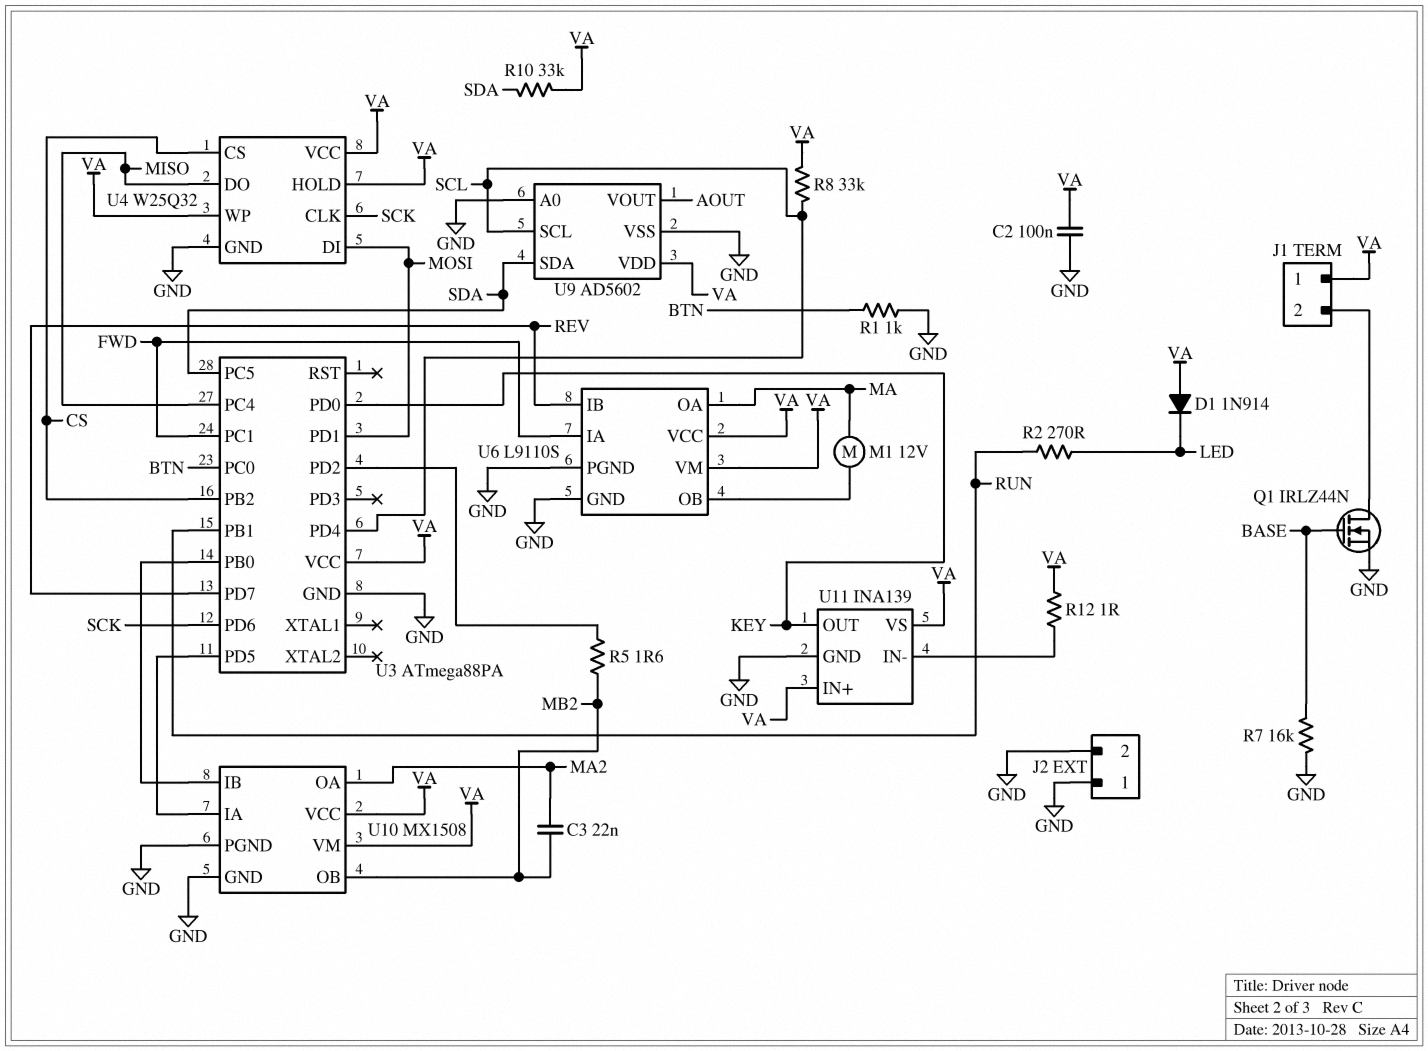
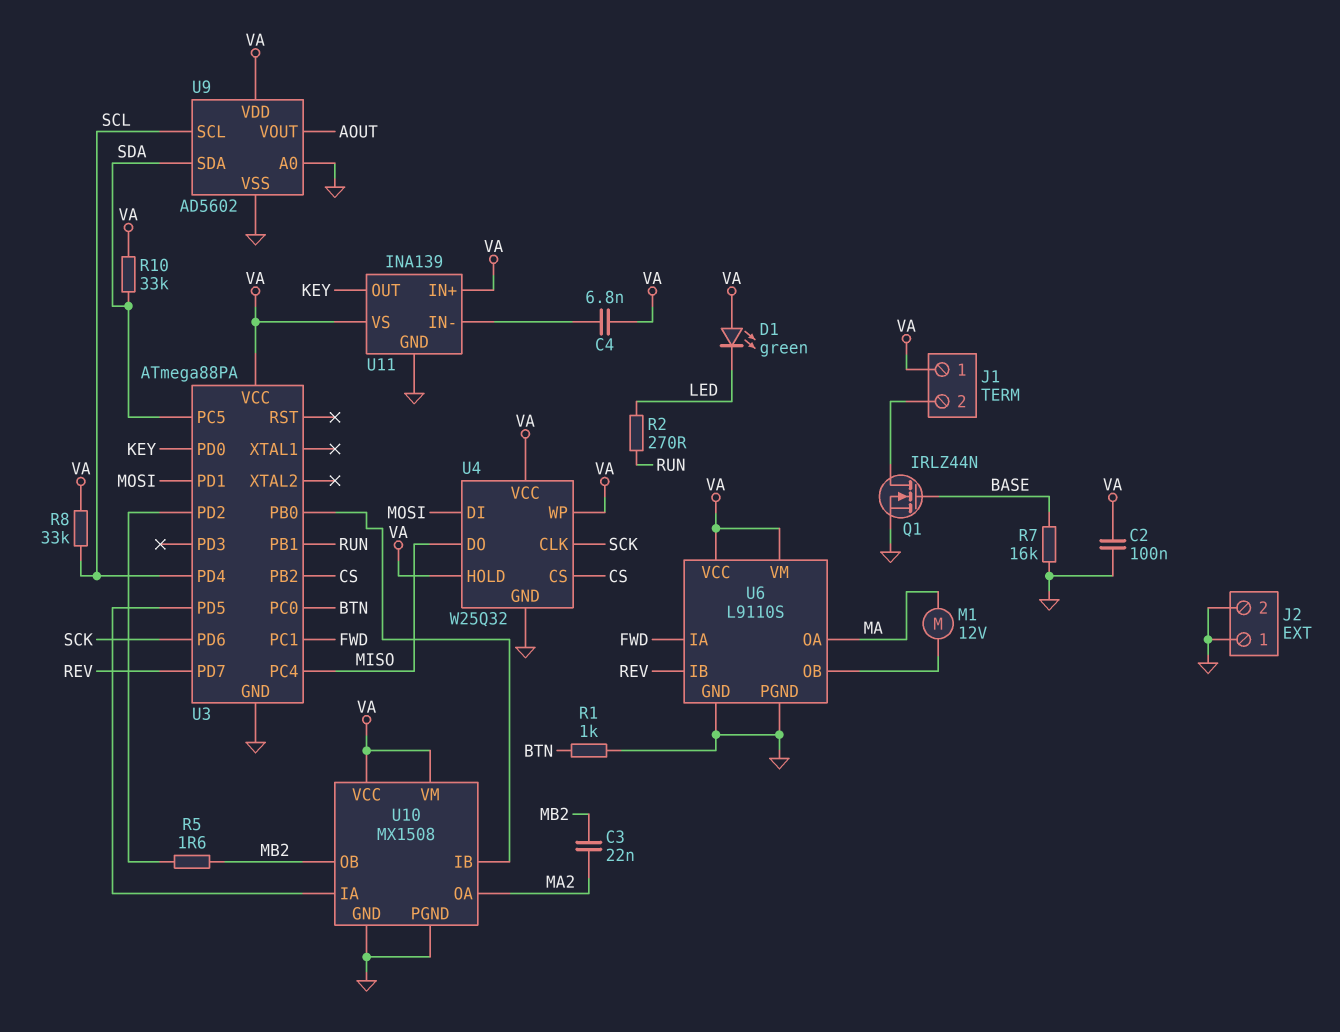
C4: none -> 6.8nF (U11/IN-, VA)
D1: diode 1N914 (A VA, K LED) -> LED green (A VA, K LED)
R12: 1 (U11/IN-, VA) -> none

